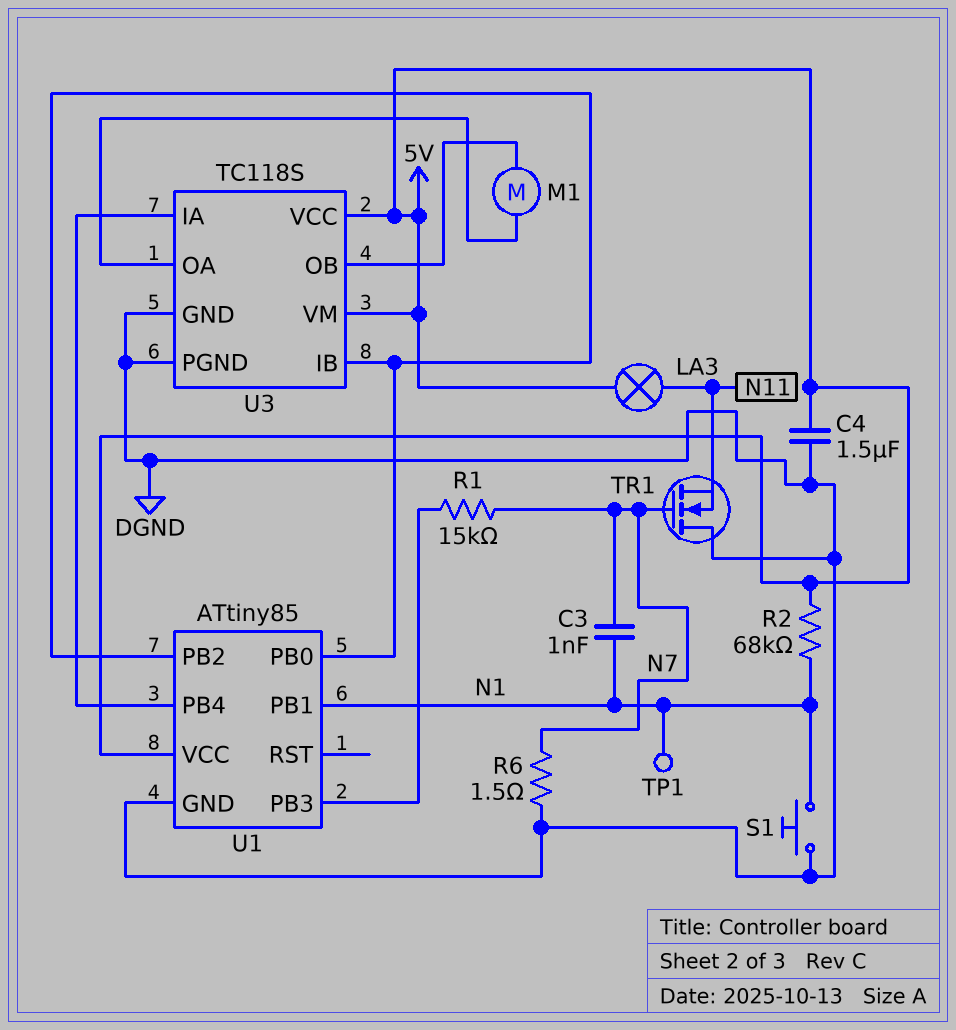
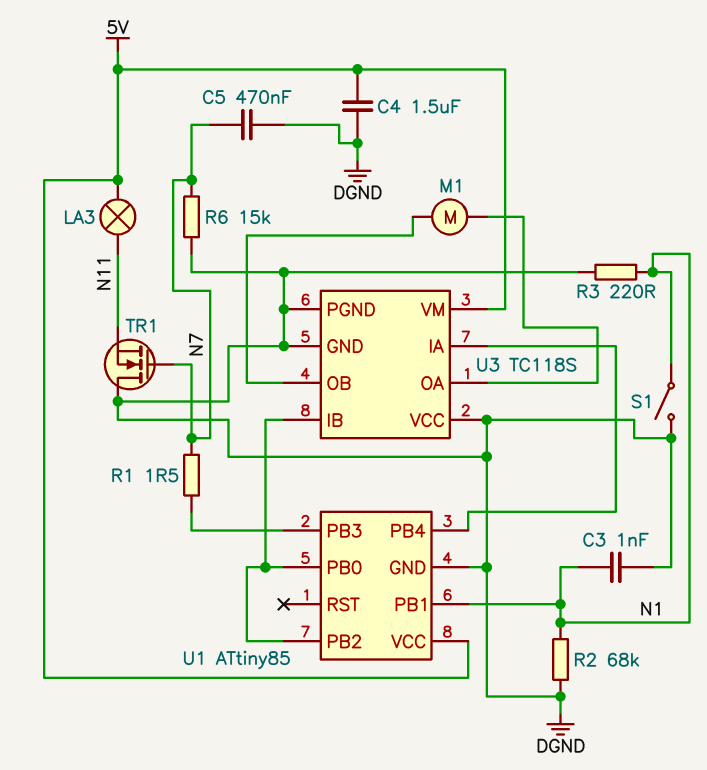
C3: 1nF (N1, N7) -> 1nF (DGND, N1)
C5: none -> 470nF (DGND, N7)
R1: 15k (N7, U1/PB3) -> 1.5 (N7, U1/PB3)
R2: 68k (5V, N1) -> 68k (DGND, N1)
R3: none -> 220 (DGND, N1)
R6: 1.5 (DGND, N7) -> 15k (DGND, N7)
S1: button (DGND, N1) -> switch (DGND, N1)
TP1: test point (N1) -> none
U3 pin VCC: 5V -> DGND

